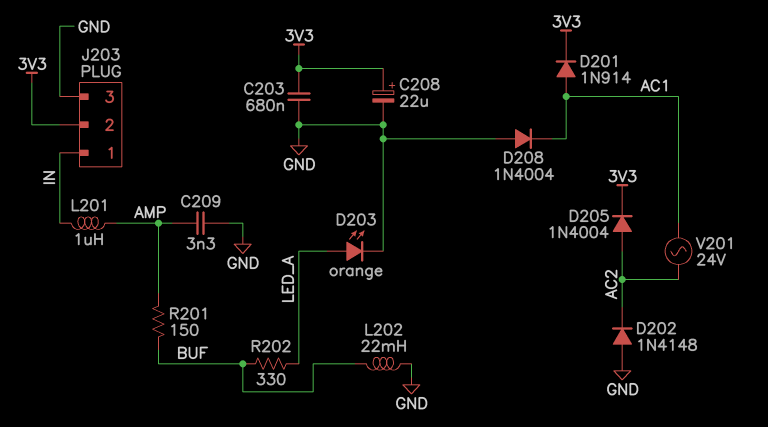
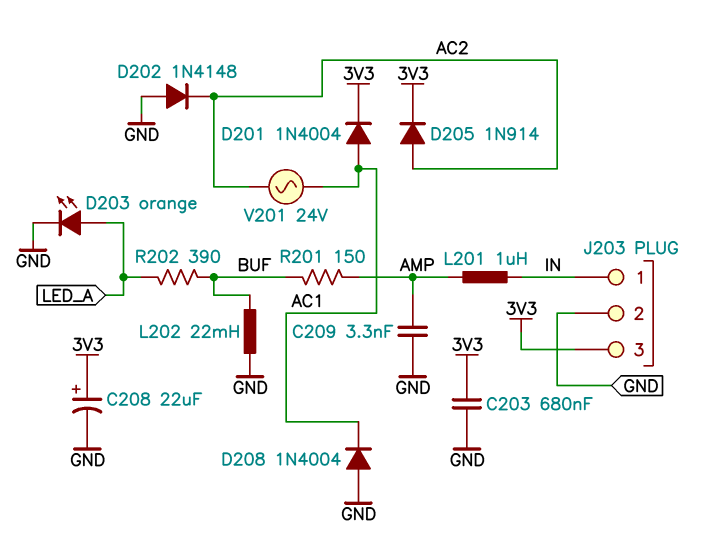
D201: diode 1N914 (A AC1, K 3V3) -> diode 1N4004 (A AC1, K 3V3)
D205: diode 1N4004 (A AC2, K 3V3) -> diode 1N914 (A AC2, K 3V3)
J203 pin 2: 3V3 -> GND
J203 pin 3: GND -> 3V3
R202: 330 (BUF, LED_A) -> 390 (BUF, LED_A)

